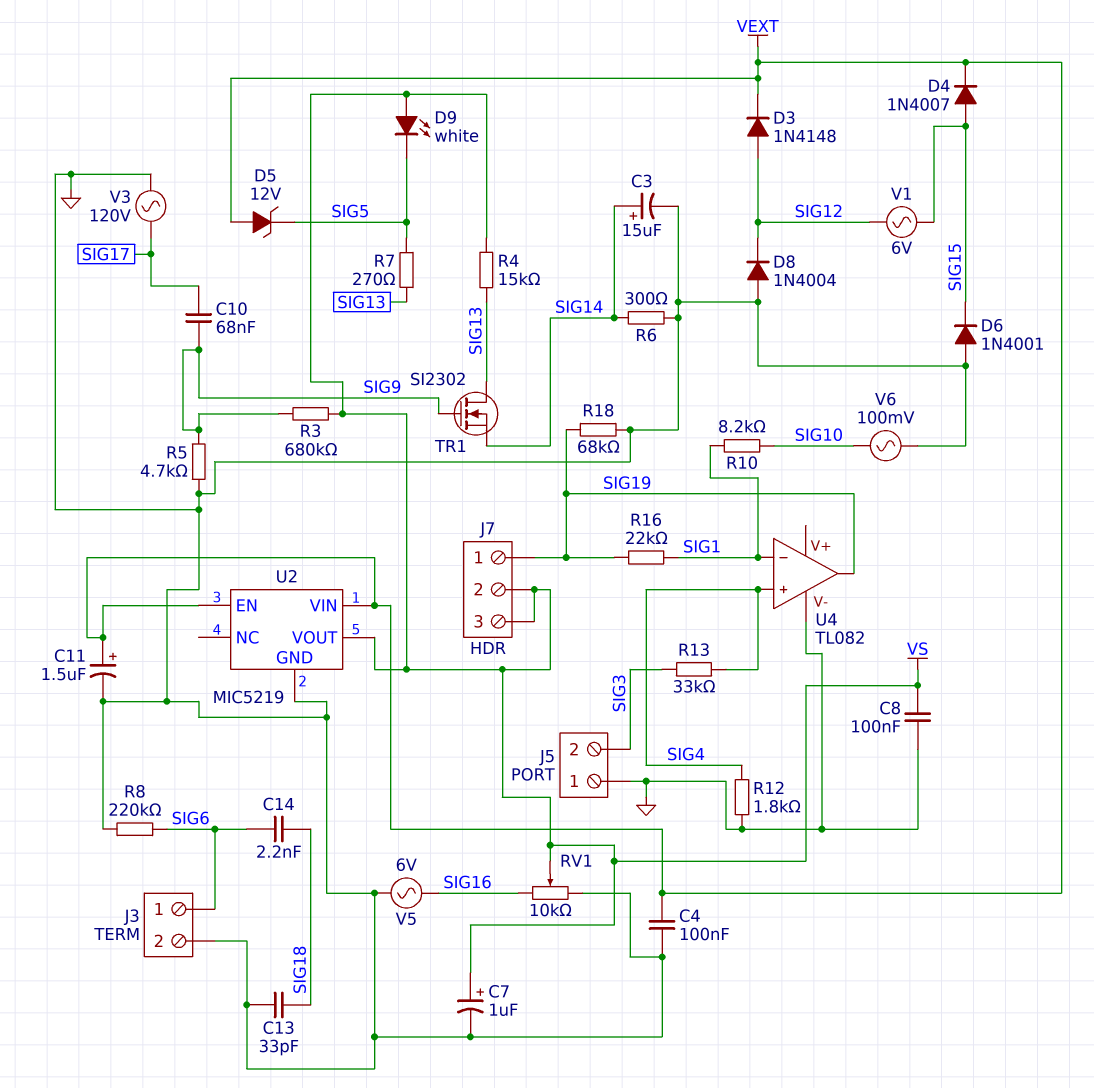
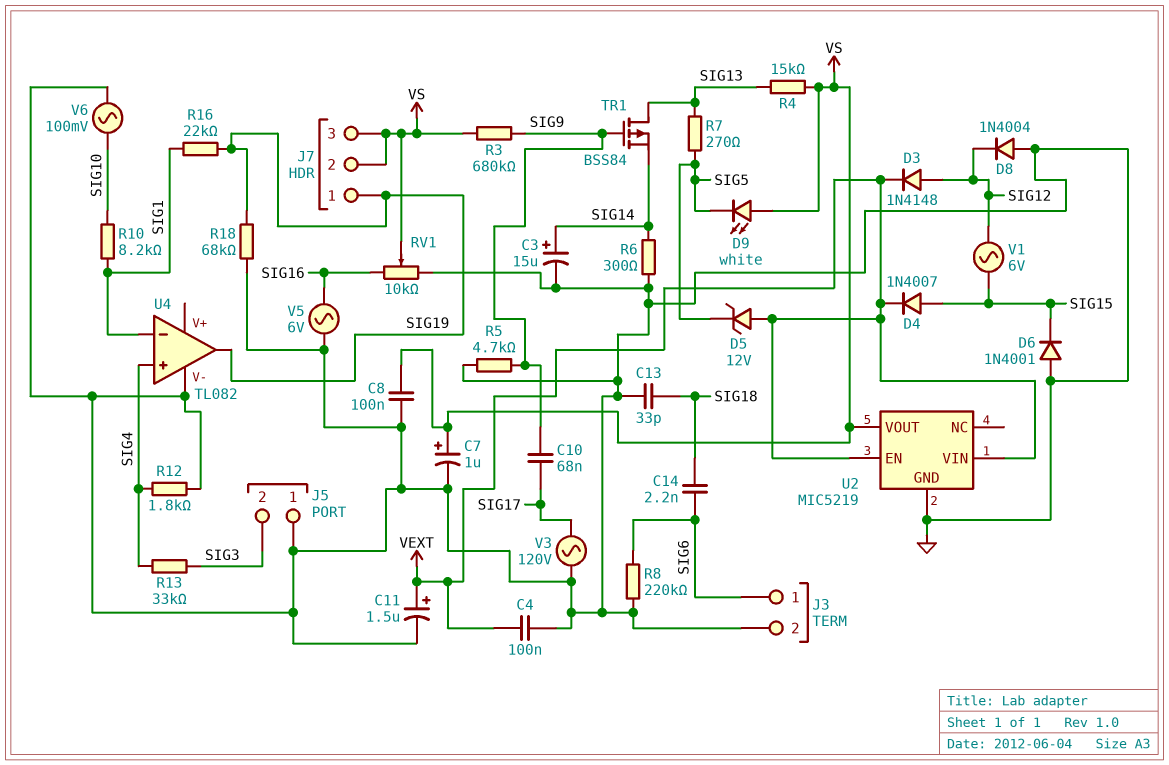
TR1: NMOS SI2302 (G SIG9, D SIG13, S SIG14) -> PMOS BSS84 (G SIG9, D SIG13, S SIG14)

